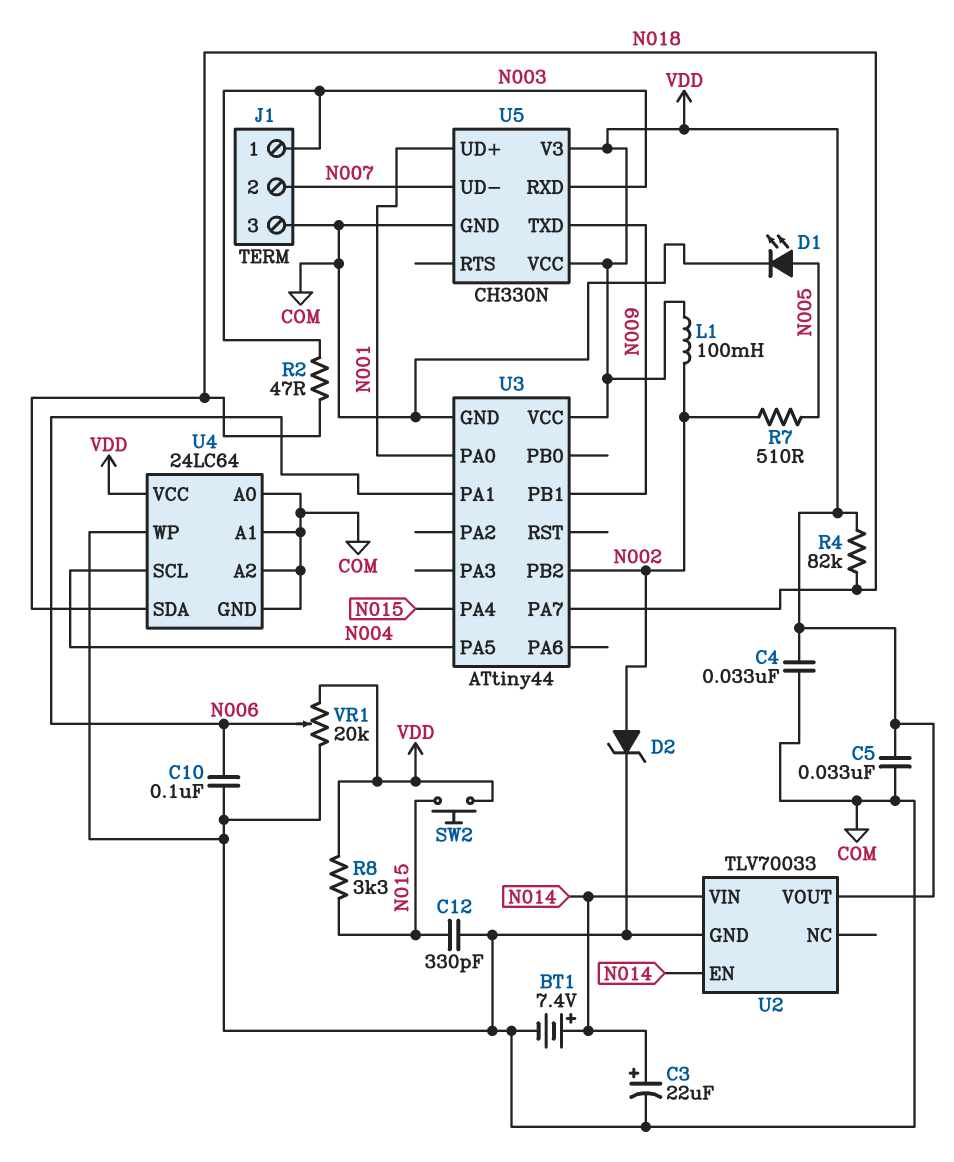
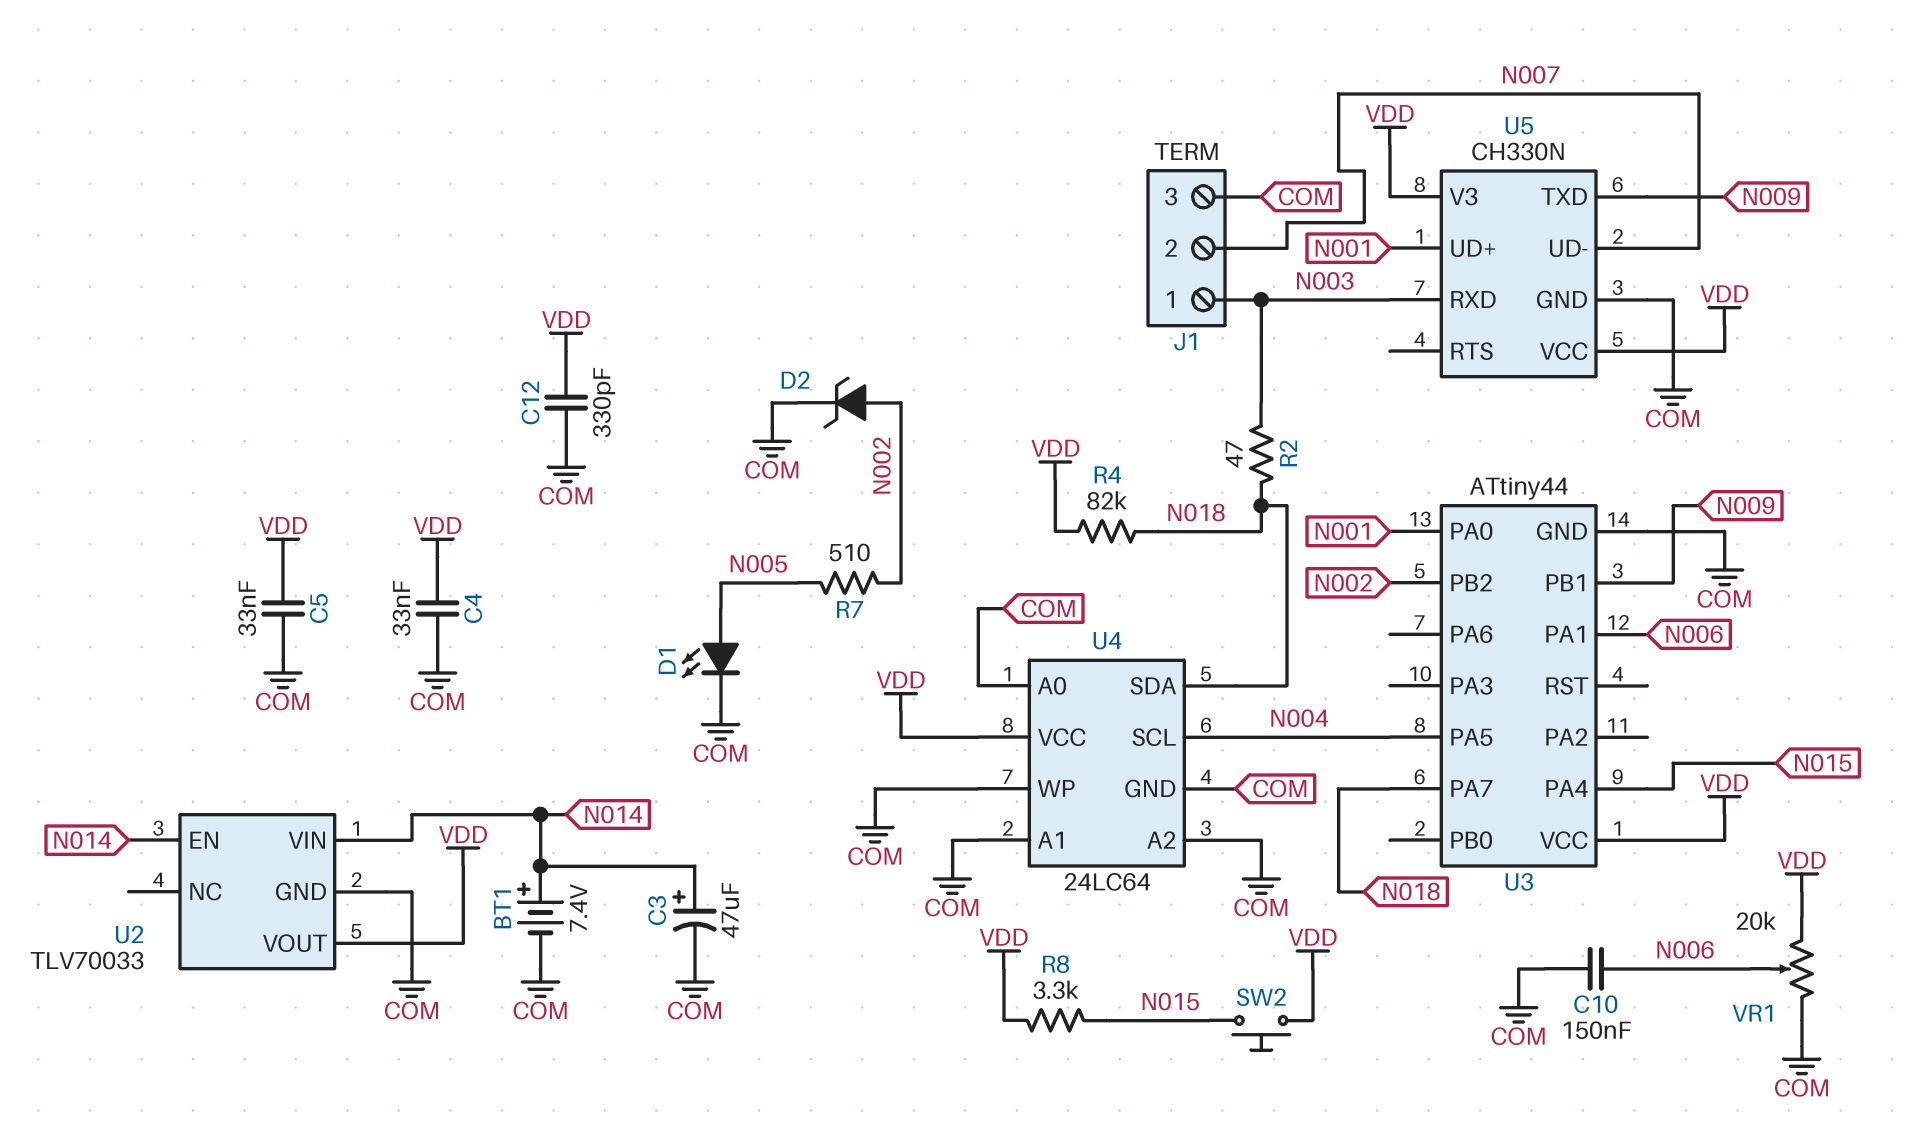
C3: 22uF (plus N014, minus COM) -> 47uF (plus N014, minus COM)
C10: 100nF (COM, N006) -> 150nF (COM, N006)
C12: 330pF (COM, N015) -> 330pF (COM, VDD)
L1: 100mH (N002, VDD) -> none

